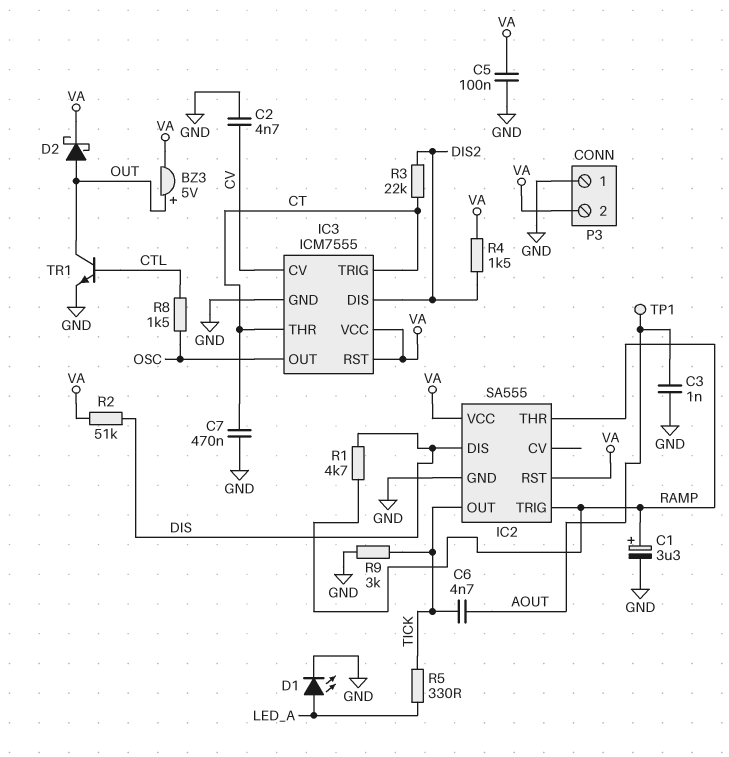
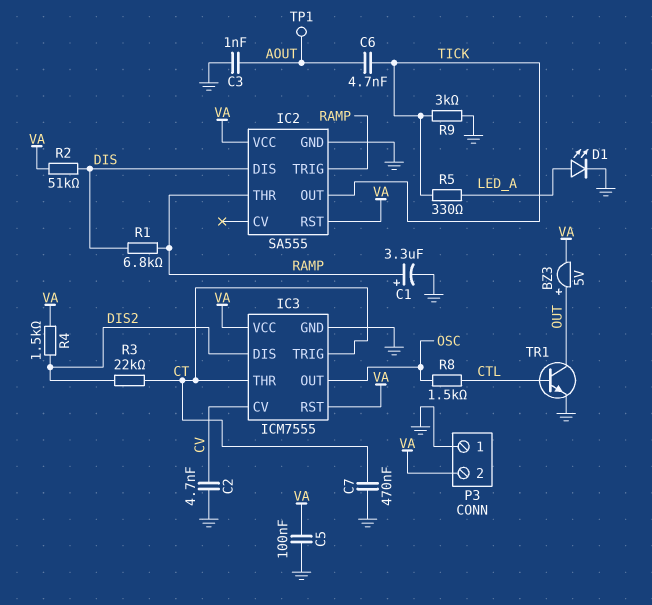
D2: schottky (A OUT, K VA) -> none
R1: 4.7k (DIS, RAMP) -> 6.8k (DIS, RAMP)

